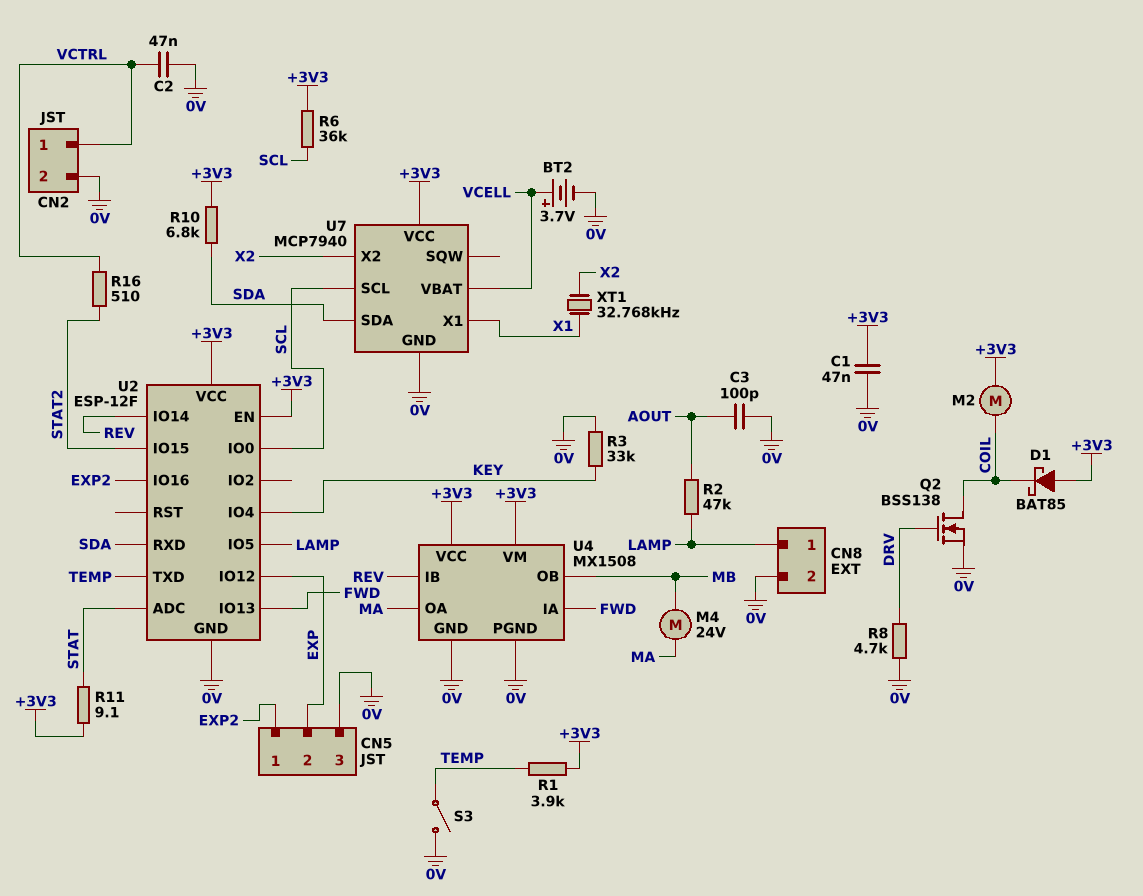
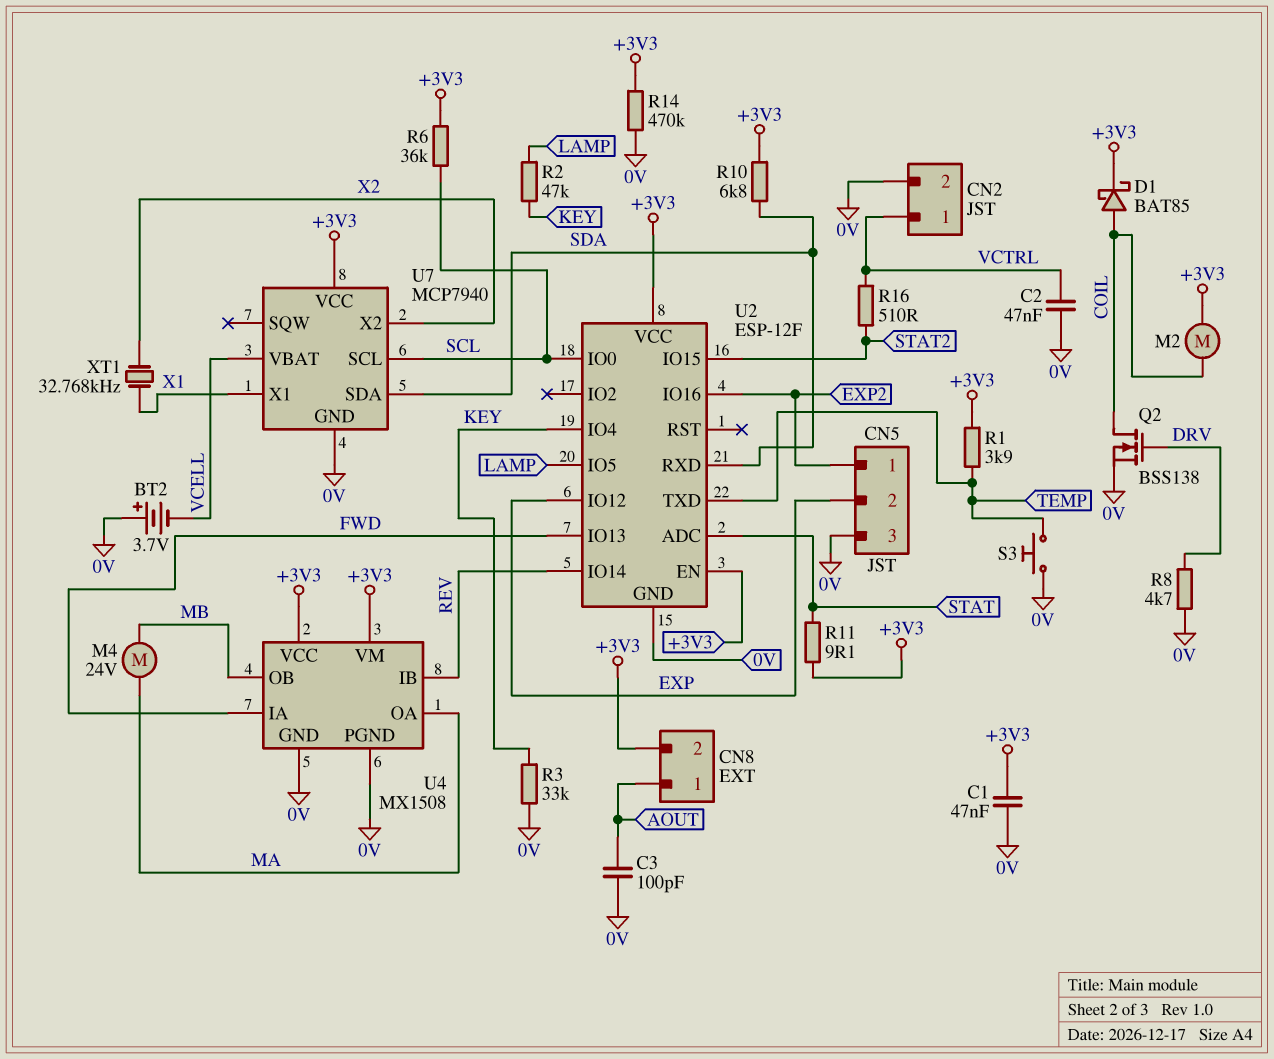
BT2: 3.7V (plus VCELL, minus 0V) -> 3.7V (plus 0V, minus VCELL)
CN8 pin 1: LAMP -> AOUT
CN8 pin 2: 0V -> +3V3
D1: schottky BAT85 (A +3V3, K COIL) -> schottky BAT85 (A COIL, K +3V3)
R2: 47k (AOUT, LAMP) -> 47k (KEY, LAMP)
R14: none -> 470k (+3V3, 0V)
S3: switch (0V, TEMP) -> button (0V, TEMP)

